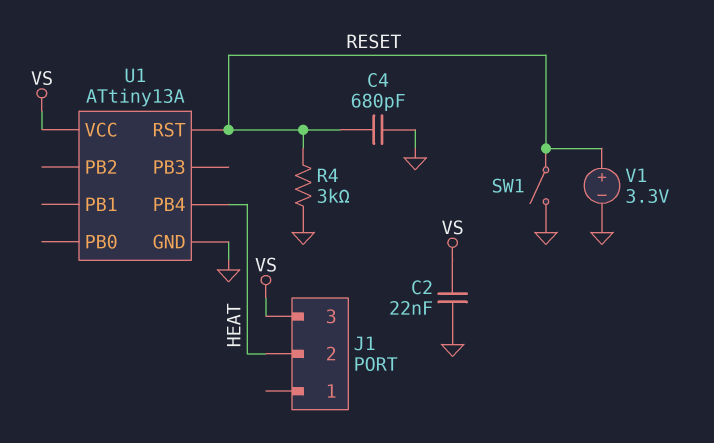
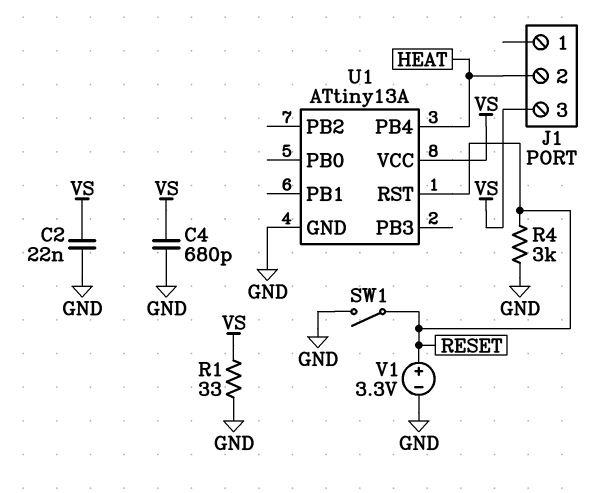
C4: 680pF (GND, RESET) -> 680pF (GND, VS)
R1: none -> 33 (GND, VS)

